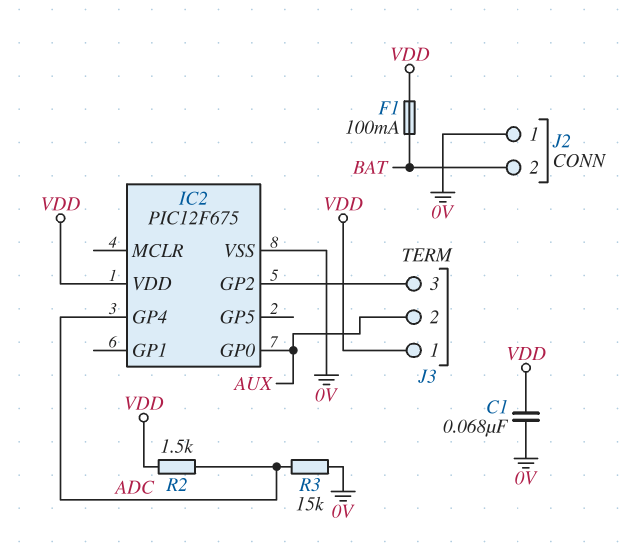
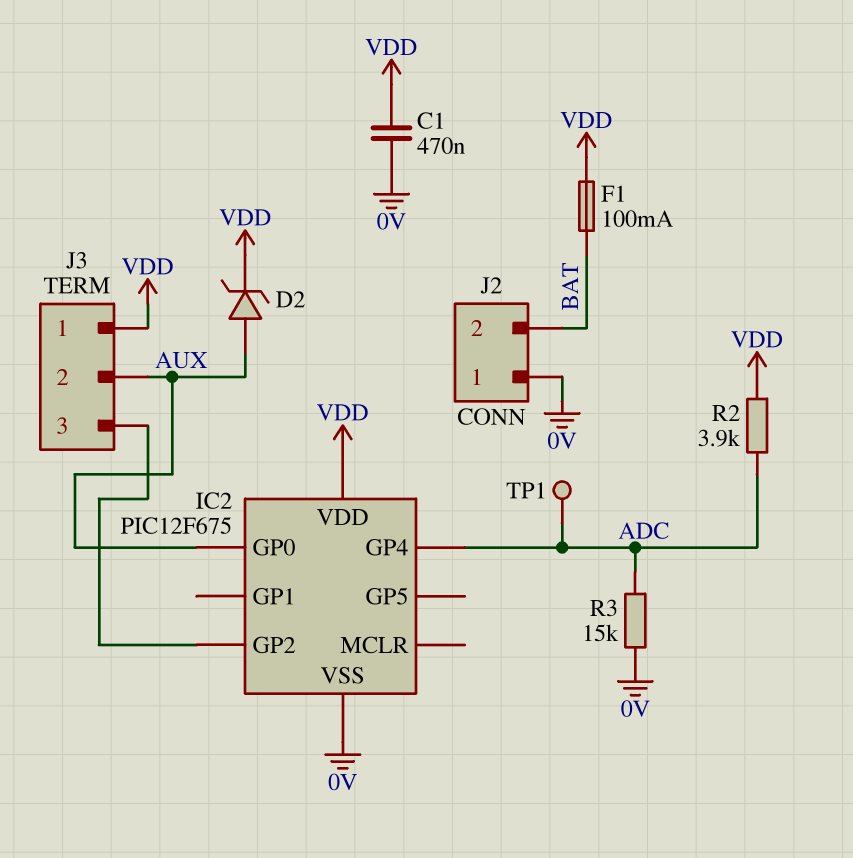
C1: 68nF (0V, VDD) -> 470nF (0V, VDD)
D2: none -> zener (A AUX, K VDD)
R2: 1.5k (ADC, VDD) -> 3.9k (ADC, VDD)
TP1: none -> test point (ADC)

